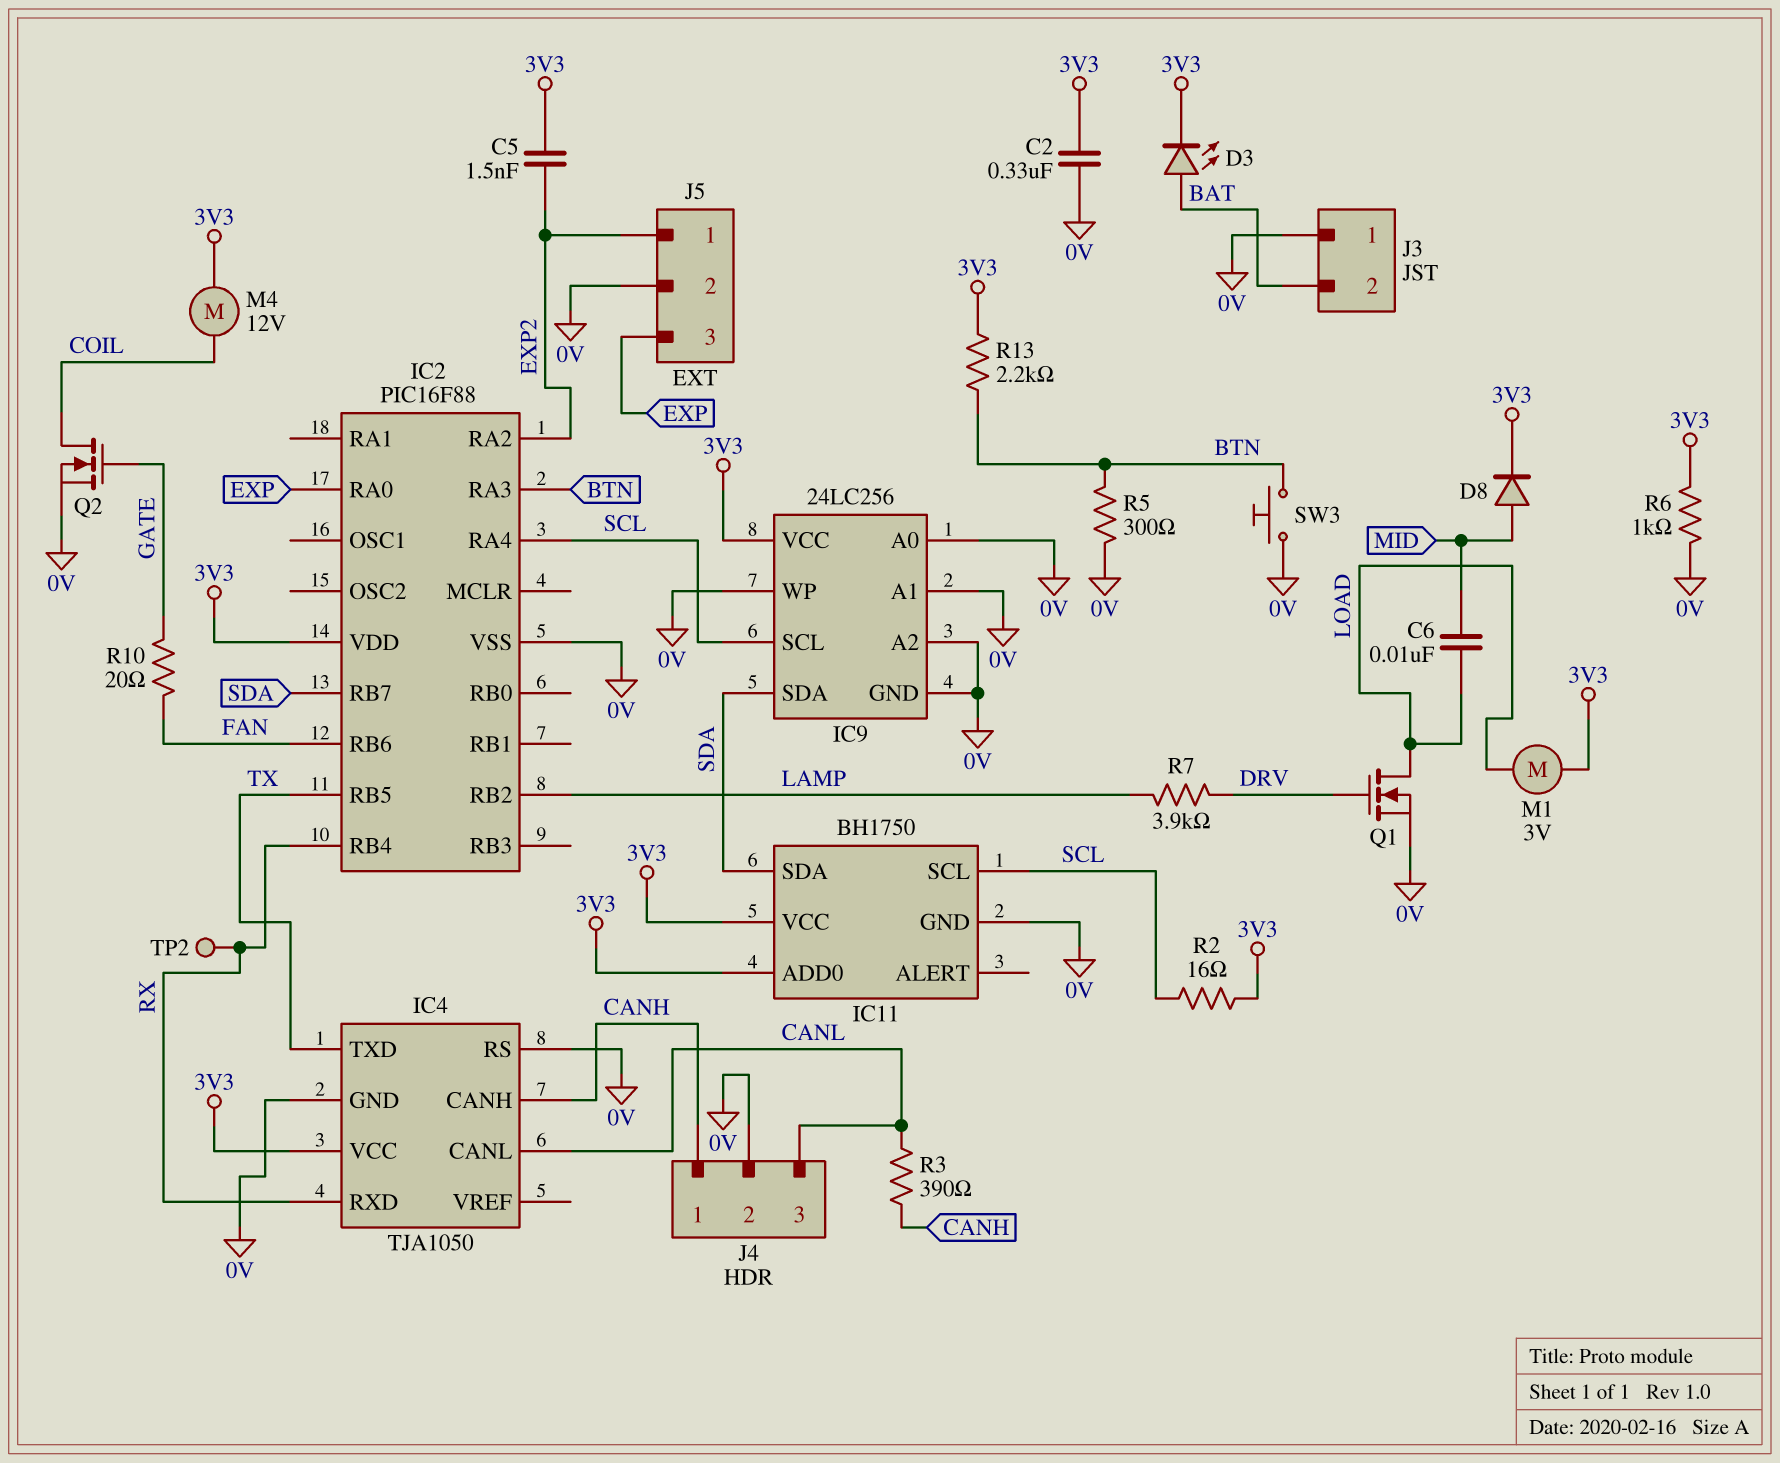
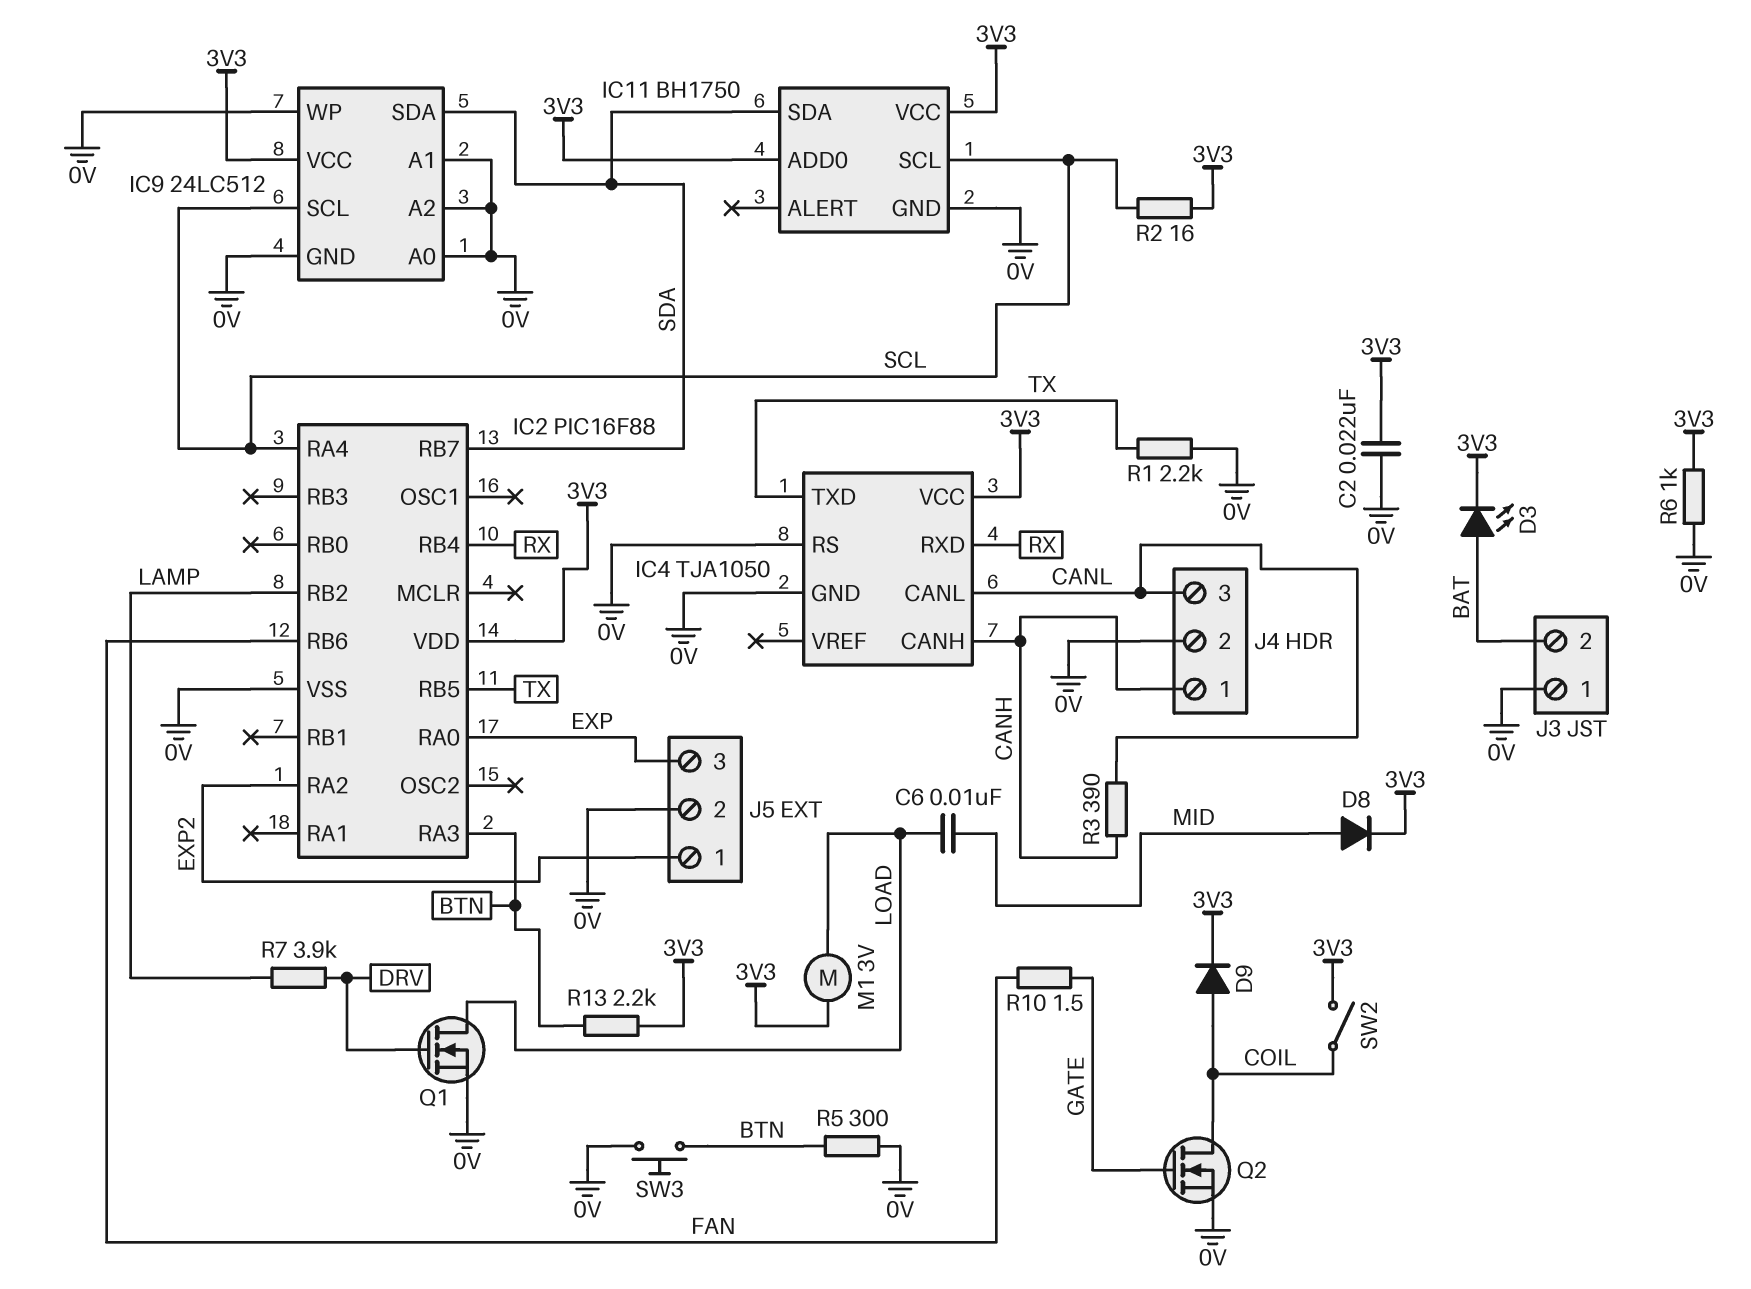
C2: 330nF (0V, 3V3) -> 22nF (0V, 3V3)
C5: 1.5nF (3V3, EXP2) -> none
D9: none -> diode (A COIL, K 3V3)
IC9: 24LC256 -> 24LC512
M4: motor 12V (3V3, COIL) -> none
R1: none -> 2.2k (0V, TX)
R10: 20 (FAN, GATE) -> 1.5 (FAN, GATE)
SW2: none -> switch (3V3, COIL)
TP2: test point (RX) -> none

